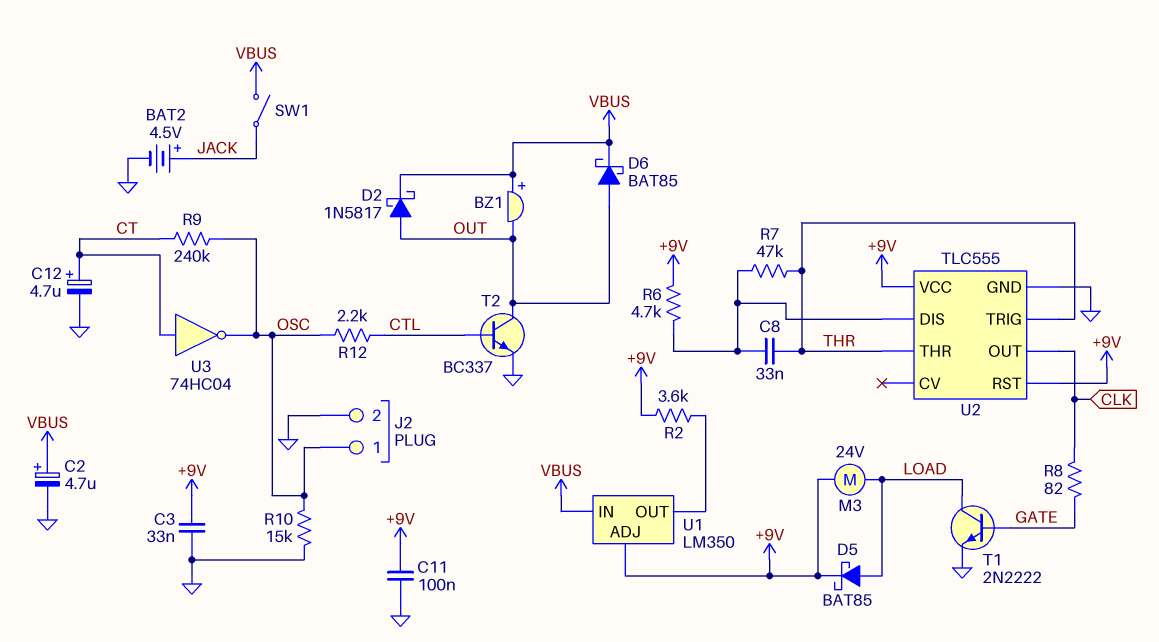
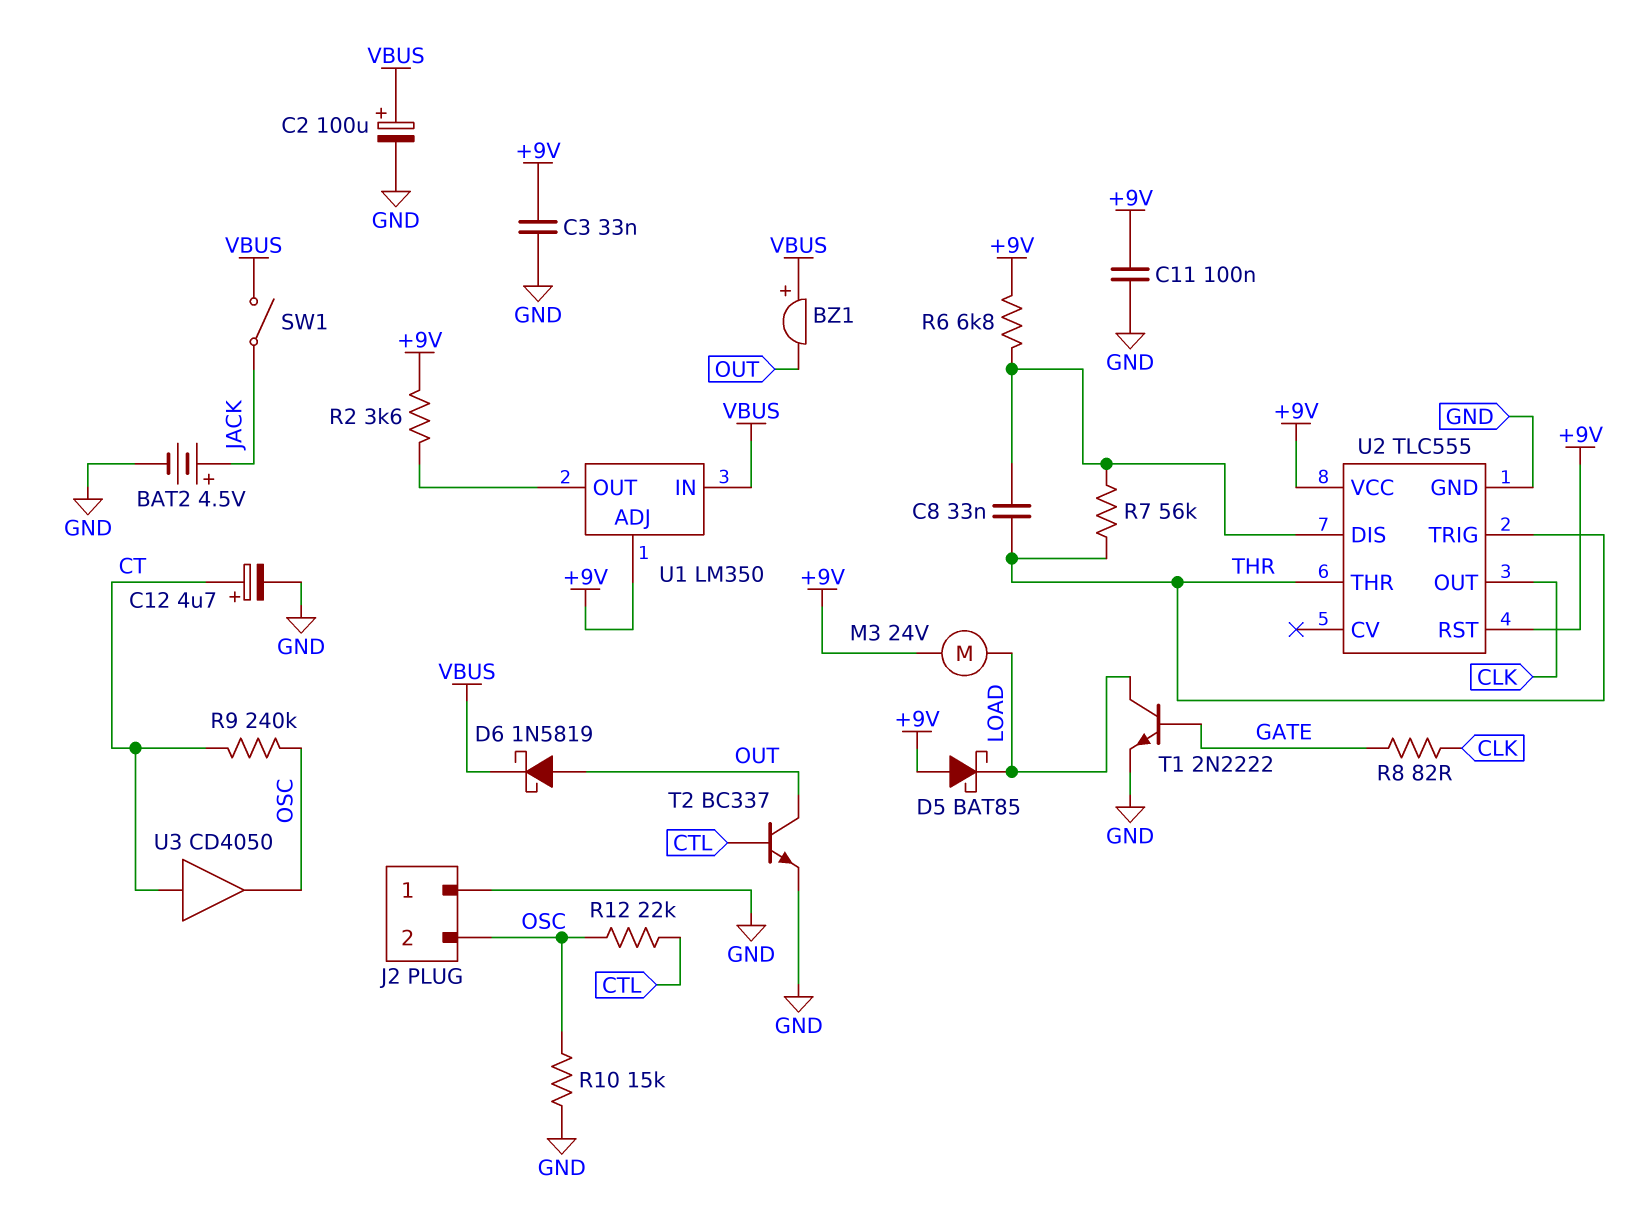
C2: 4.7uF (plus VBUS, minus GND) -> 100uF (plus VBUS, minus GND)
D2: schottky 1N5817 (A OUT, K VBUS) -> none
D5: schottky BAT85 (A LOAD, K +9V) -> schottky BAT85 (A +9V, K LOAD)
D6: schottky BAT85 (A OUT, K VBUS) -> schottky 1N5819 (A OUT, K VBUS)
J2 pin 1: OSC -> GND
J2 pin 2: GND -> OSC
R6: 4.7k (+9V, U2/DIS) -> 6.8k (+9V, U2/DIS)
R7: 47k (THR, U2/DIS) -> 56k (THR, U2/DIS)
R12: 2.2k (CTL, OSC) -> 22k (CTL, OSC)
U3: NOT 74HC04 (in CT, out OSC) -> buffer CD4050 (in CT, out OSC)

